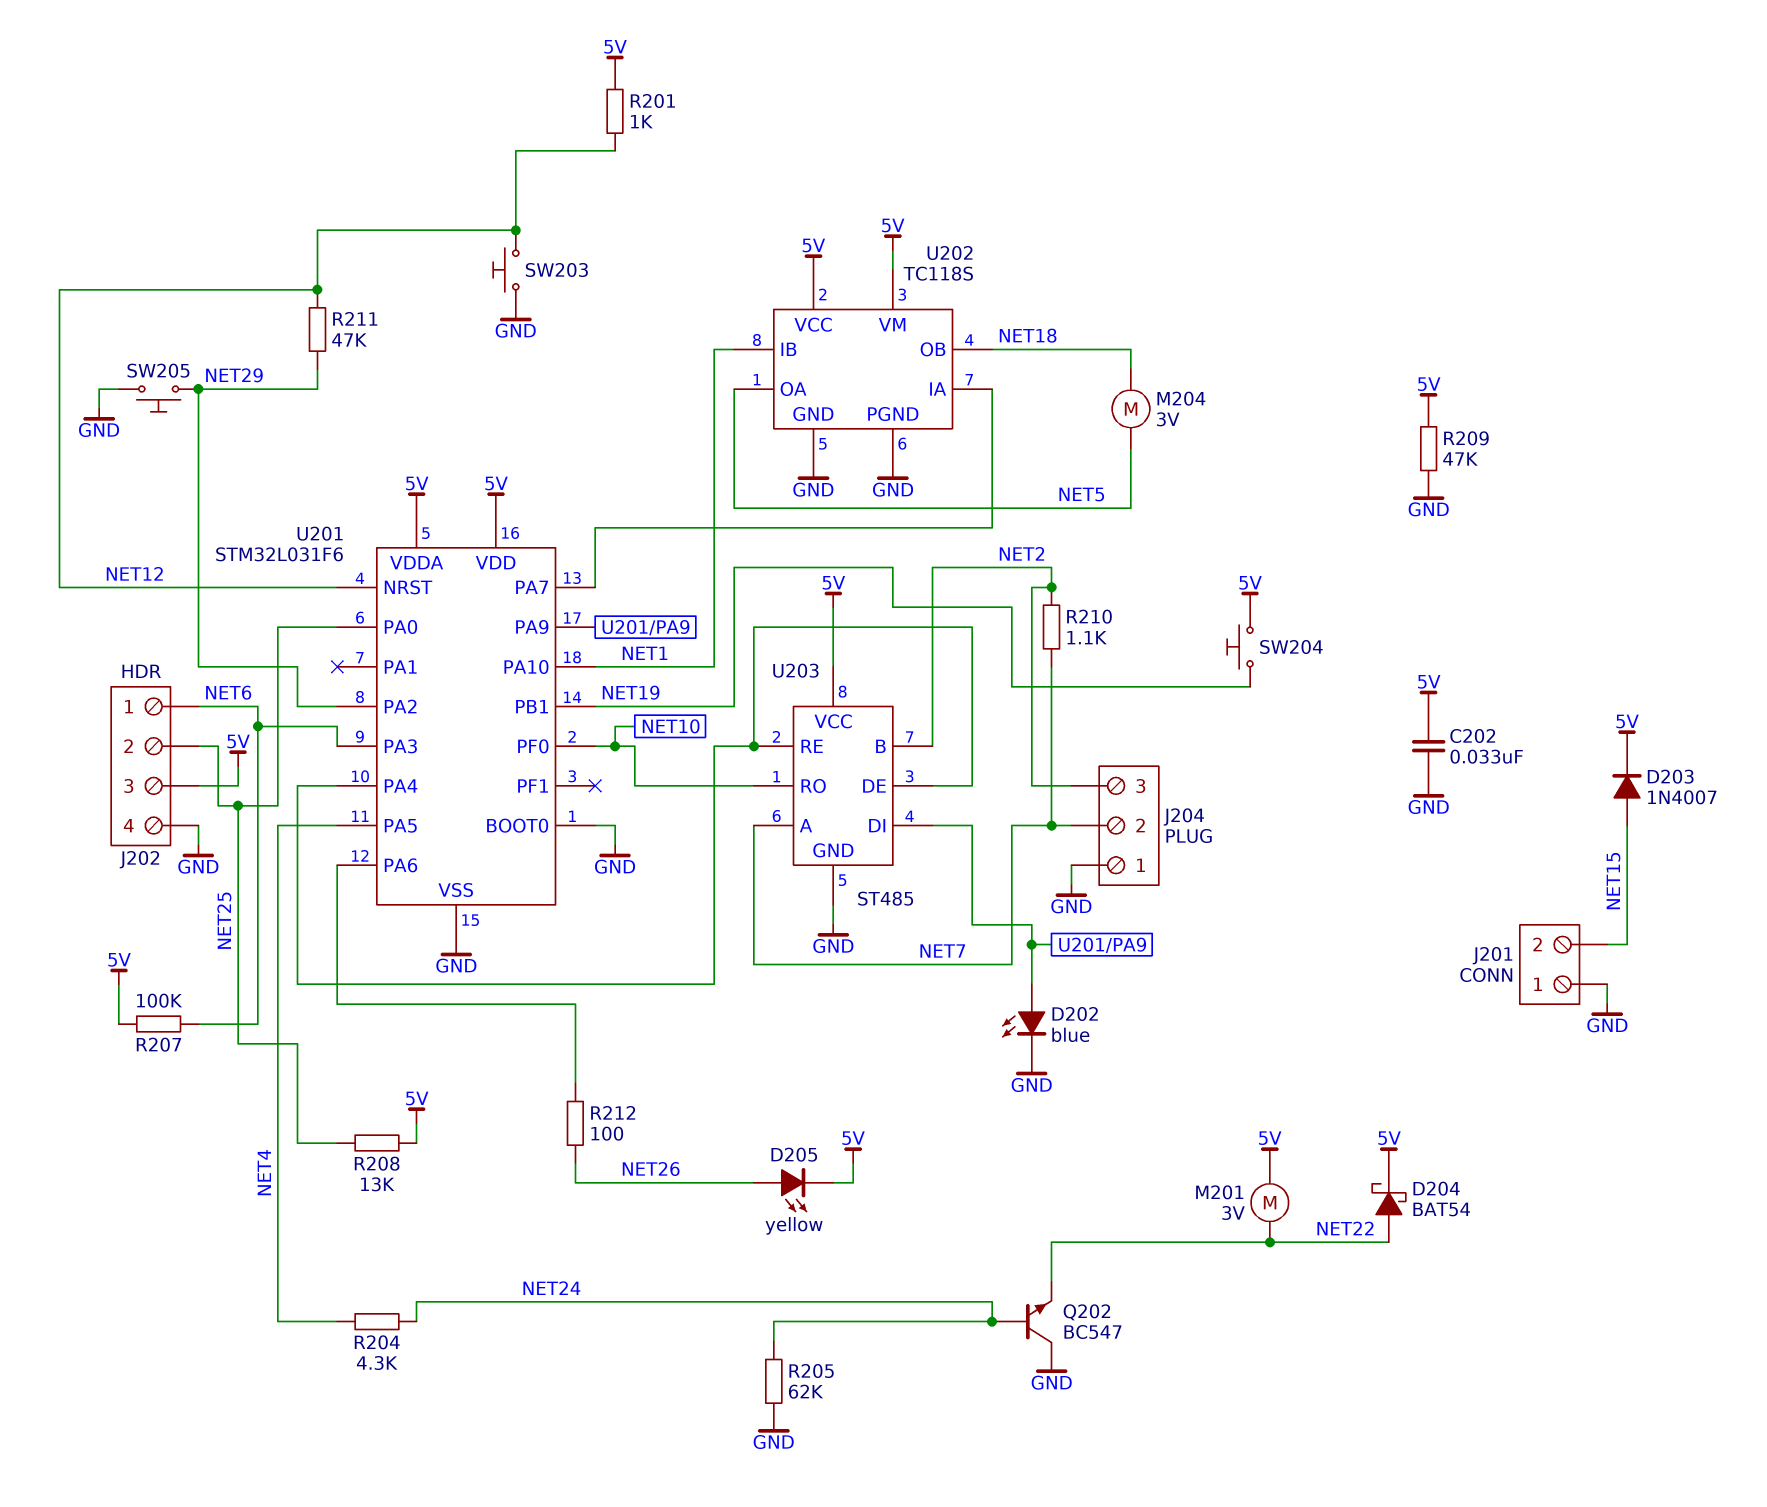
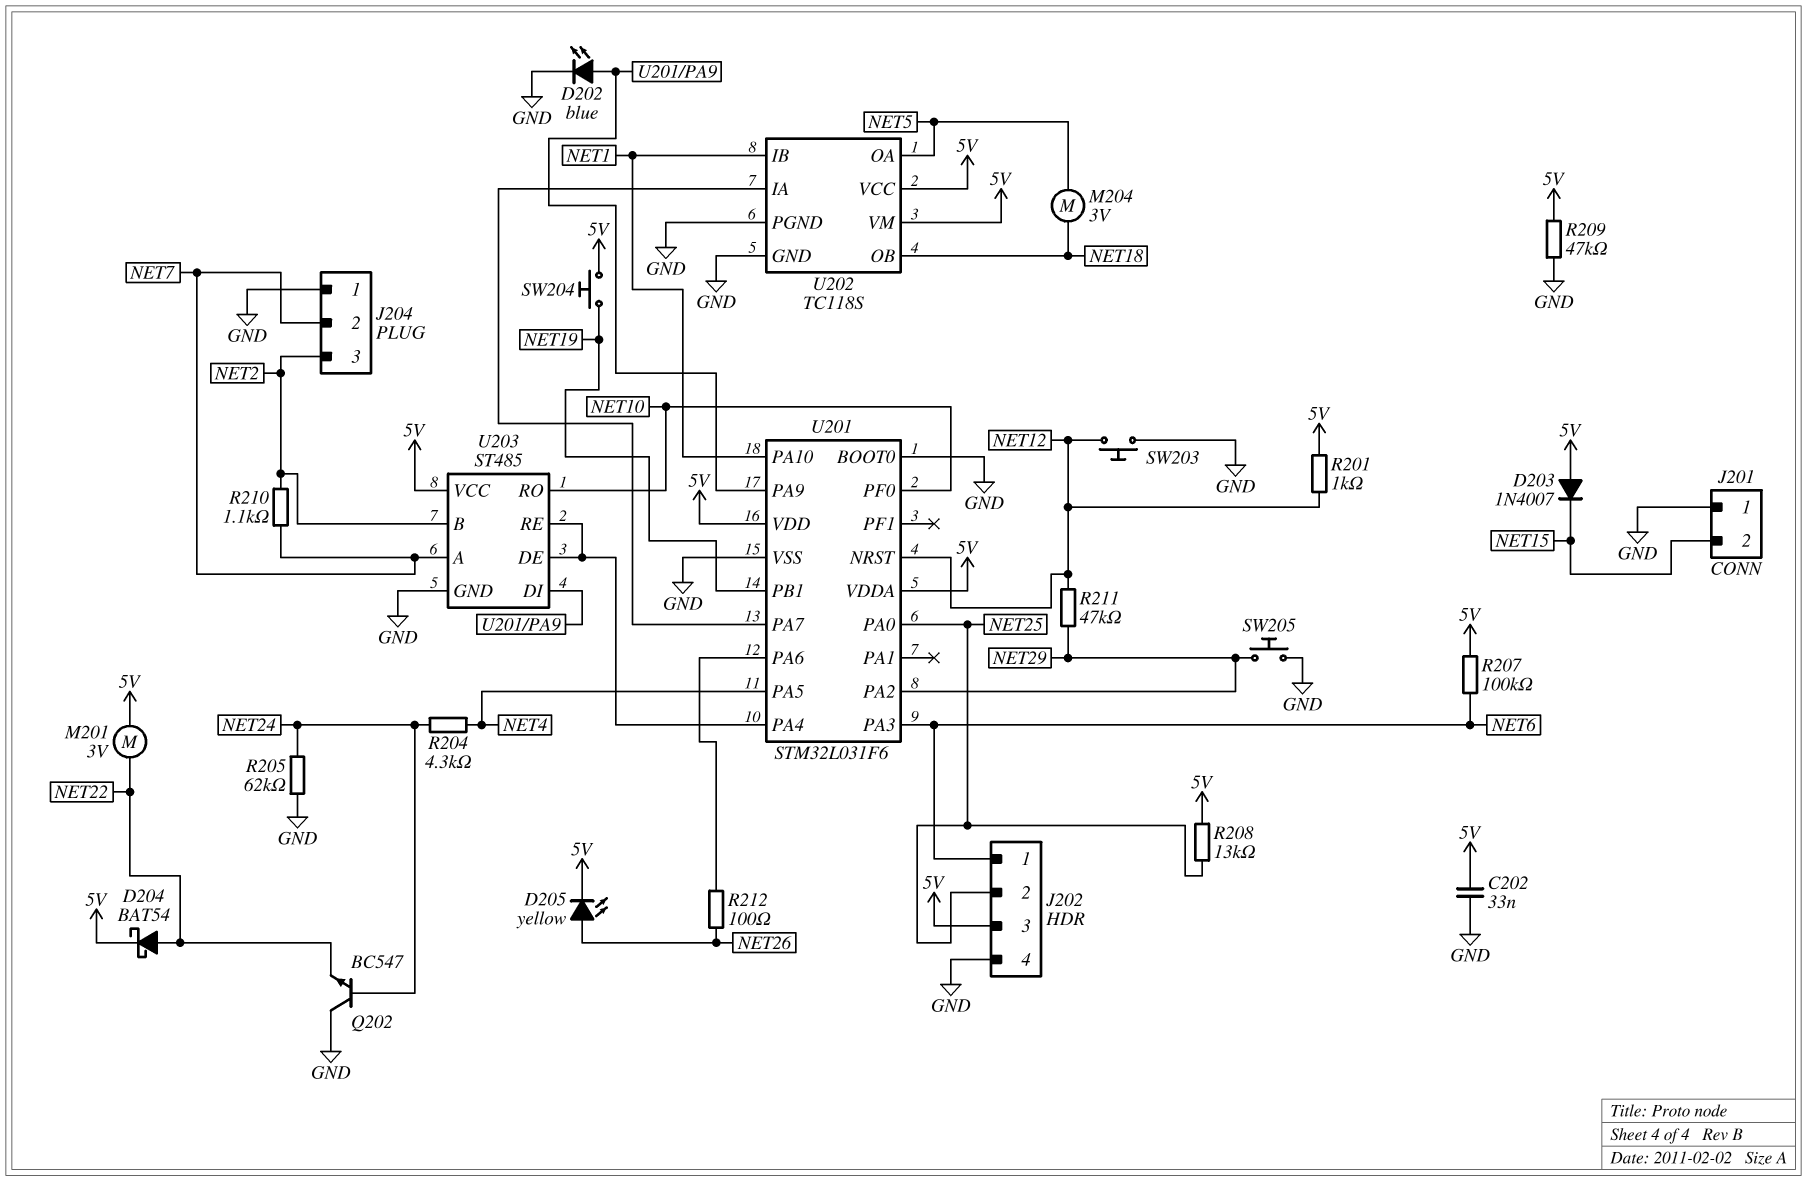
D203: diode 1N4007 (A NET15, K 5V) -> diode 1N4007 (A 5V, K NET15)

